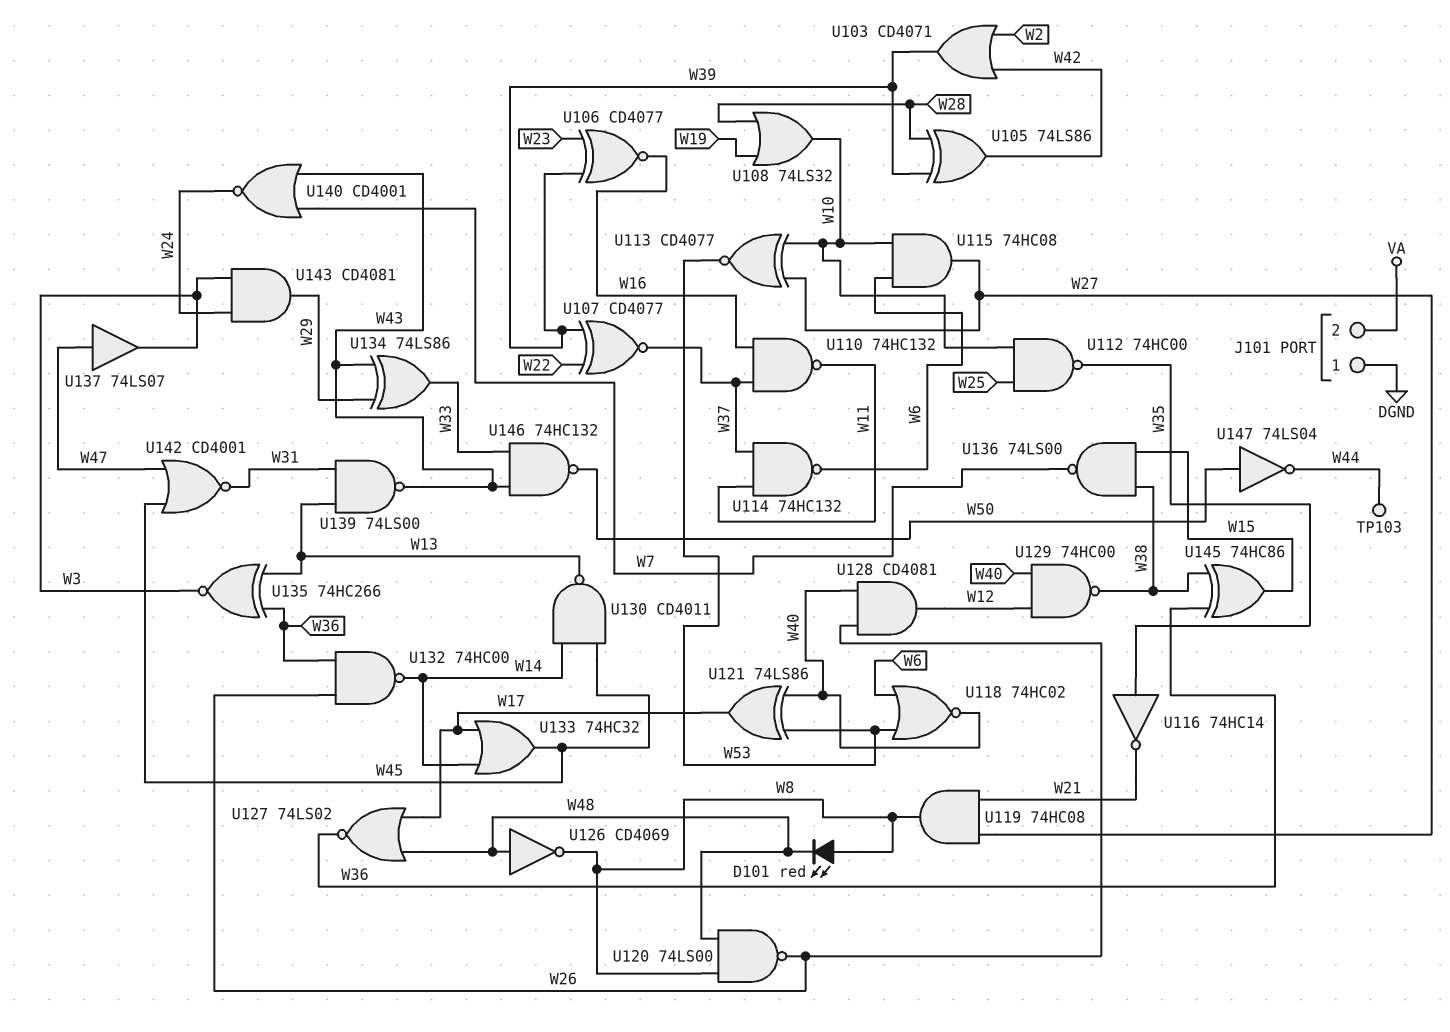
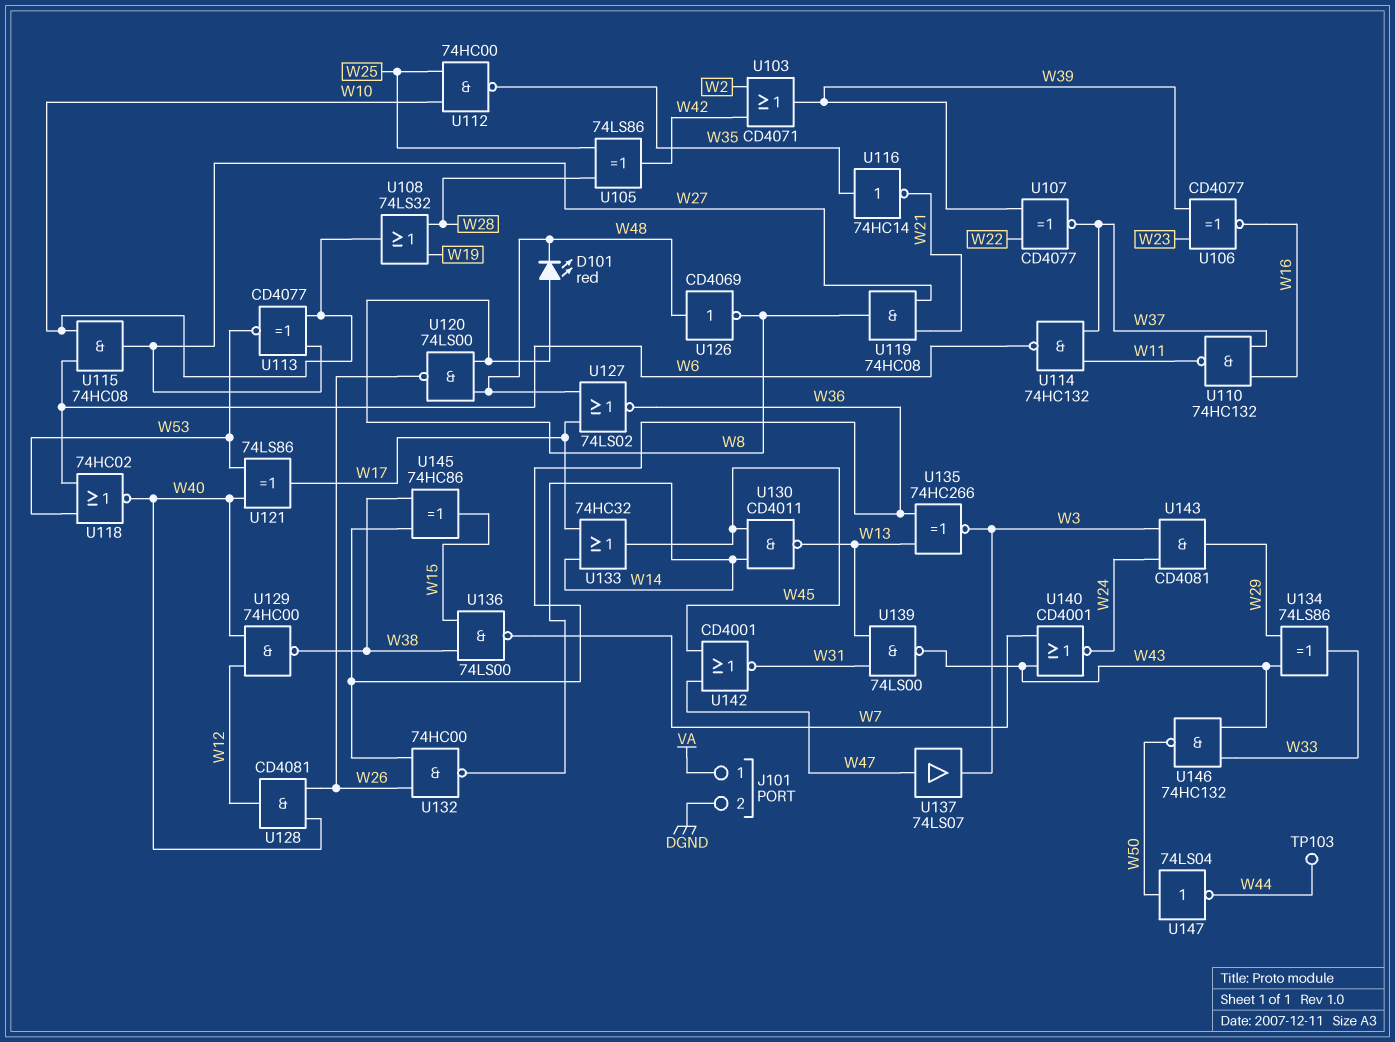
J101 pin 1: DGND -> VA
J101 pin 2: VA -> DGND
U105: XOR 74LS86 (in W28, in W39, out W42) -> XOR 74LS86 (in W25, in W28, out W42)

